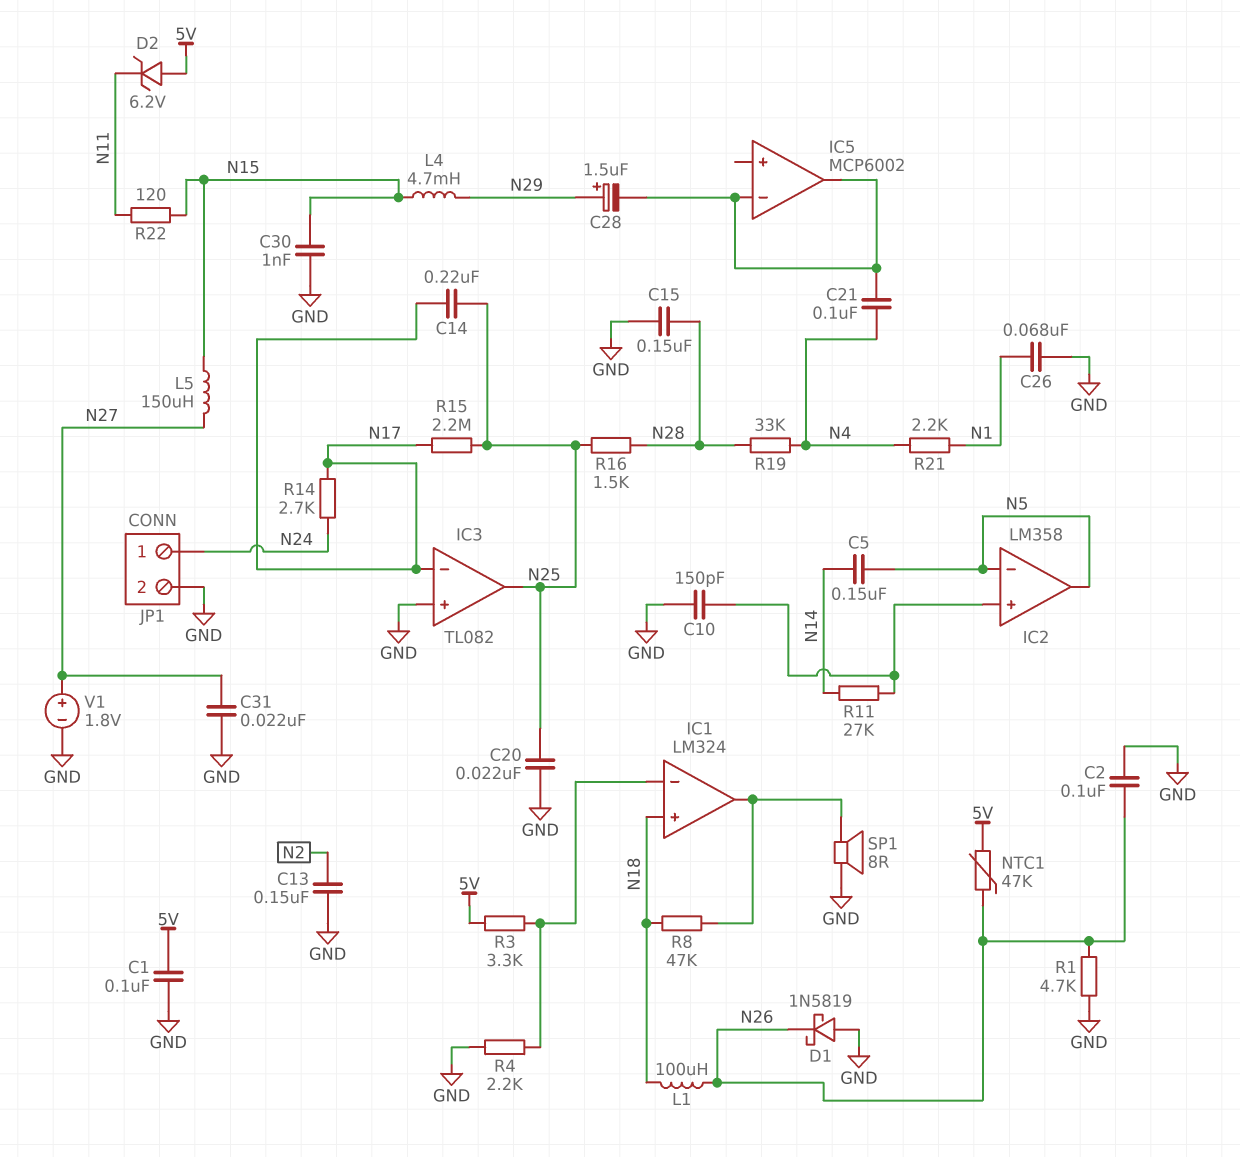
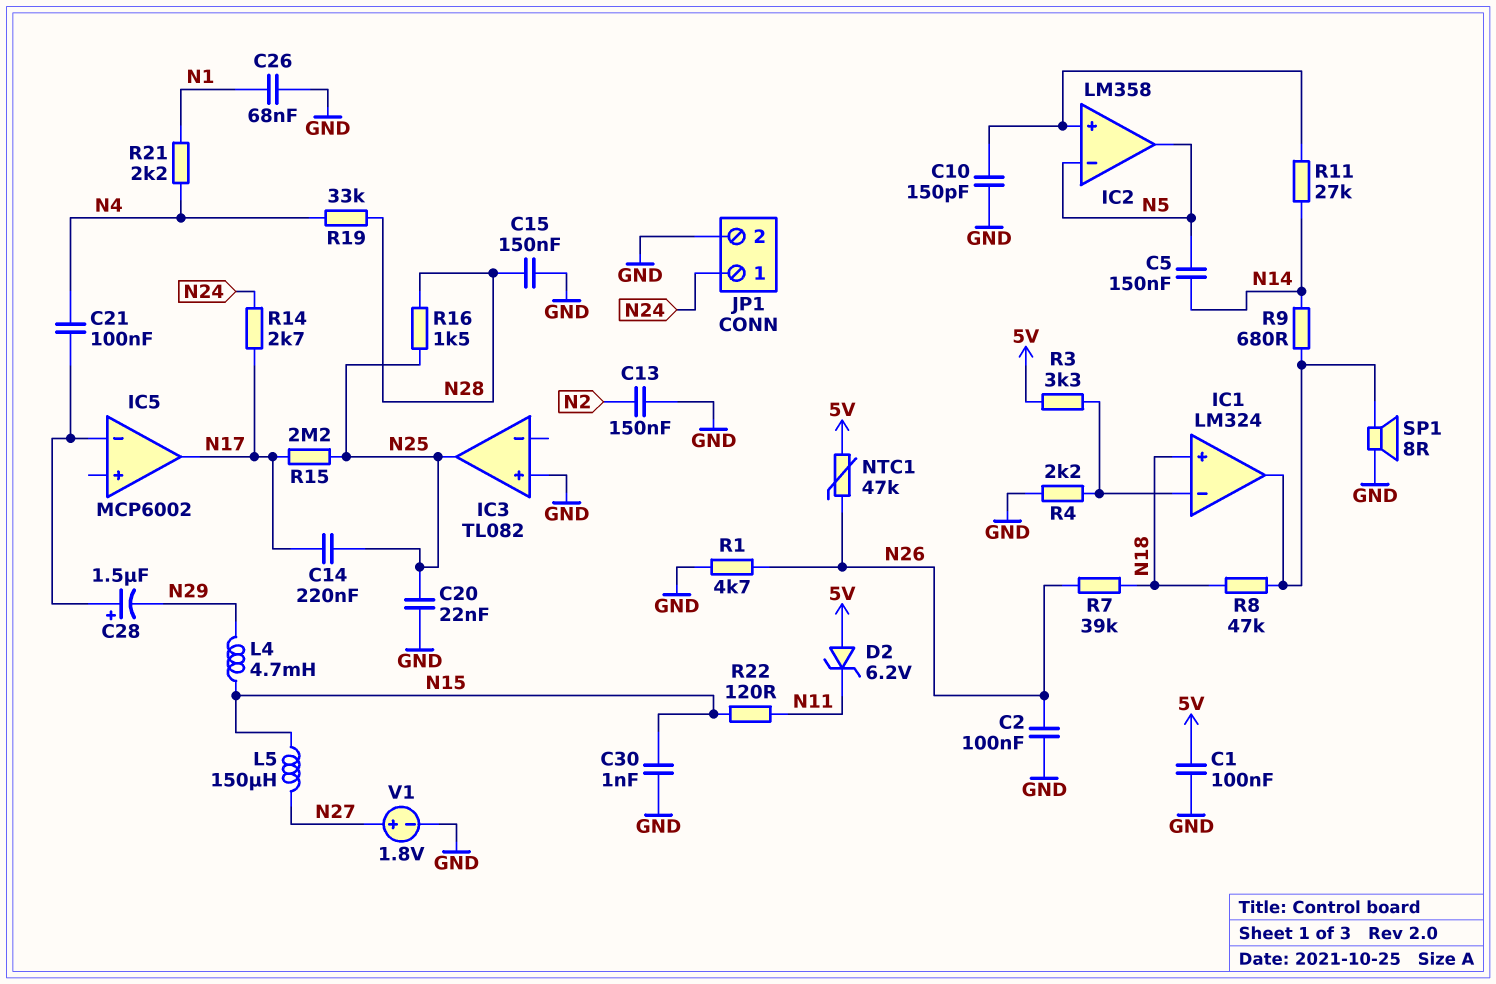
C28: 1.5uF (plus N29, minus IC5/in-) -> 1.5uF (plus IC5/in-, minus N29)
C31: 22nF (GND, N27) -> none
D1: schottky 1N5819 (A GND, K N26) -> none
IC3 pin in-: N17 -> none
IC5 pin out: IC5/in- -> N17
L1: 100uH (N18, N26) -> none
R7: none -> 39k (N18, N26)
R9: none -> 680 (IC1/out, N14)

